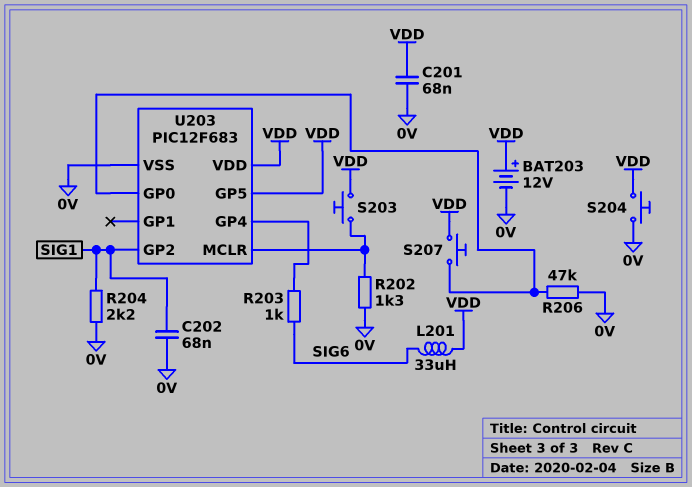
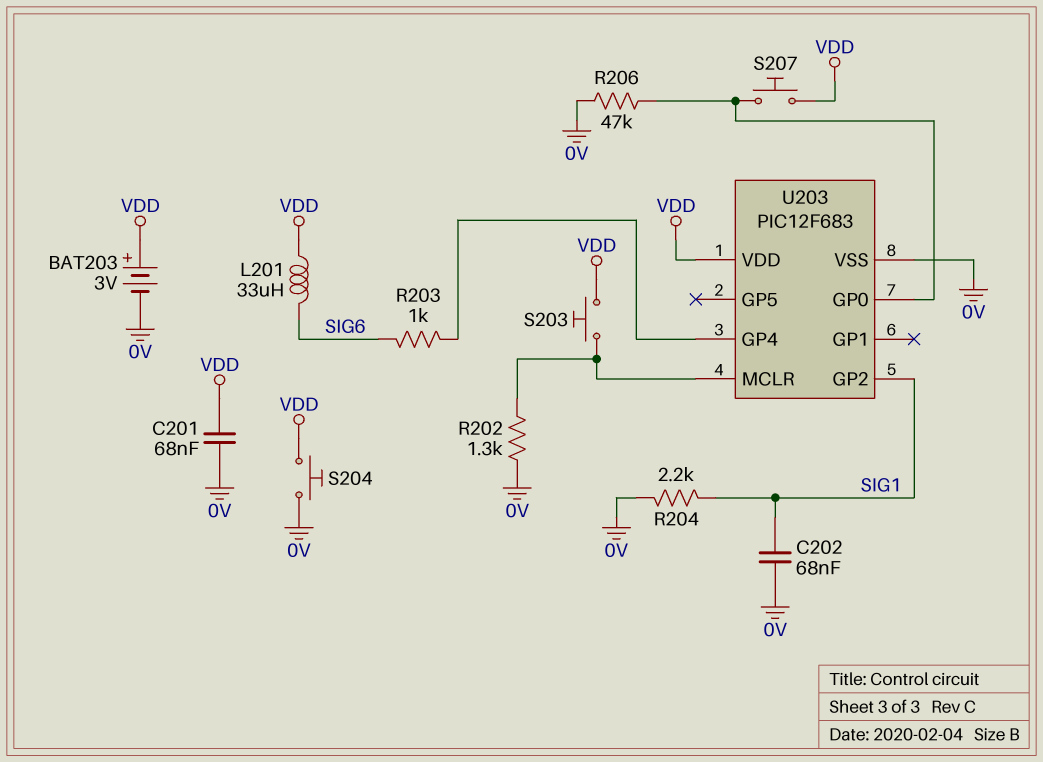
BAT203: 12V (plus VDD, minus 0V) -> 3V (plus VDD, minus 0V)
U203 pin GP5: VDD -> none

